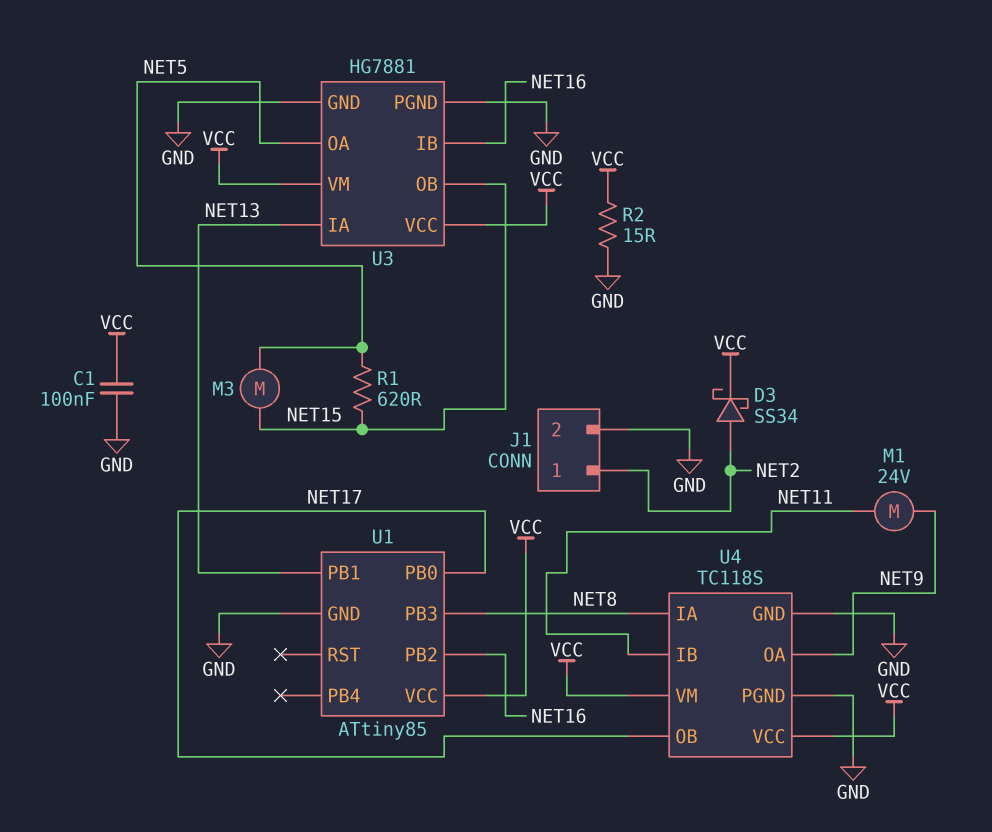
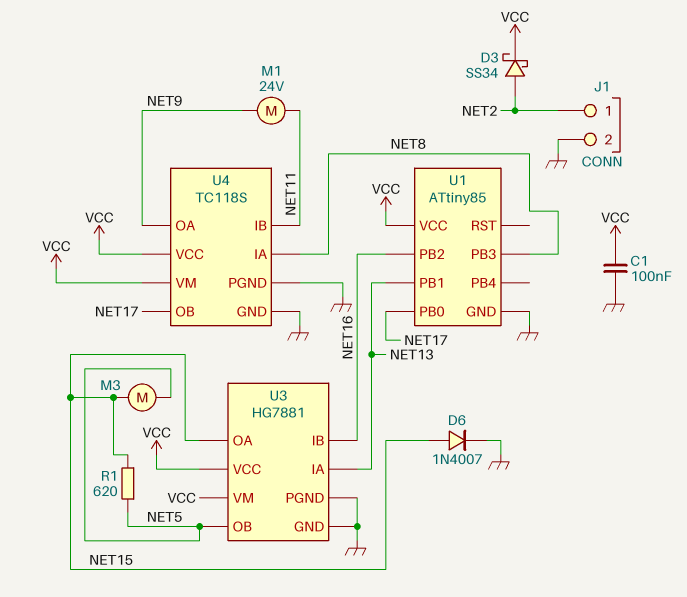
D6: none -> diode 1N4007 (A NET15, K GND)
R2: 15 (GND, VCC) -> none
U3 pin OA: NET5 -> NET15
U3 pin OB: NET15 -> NET5

